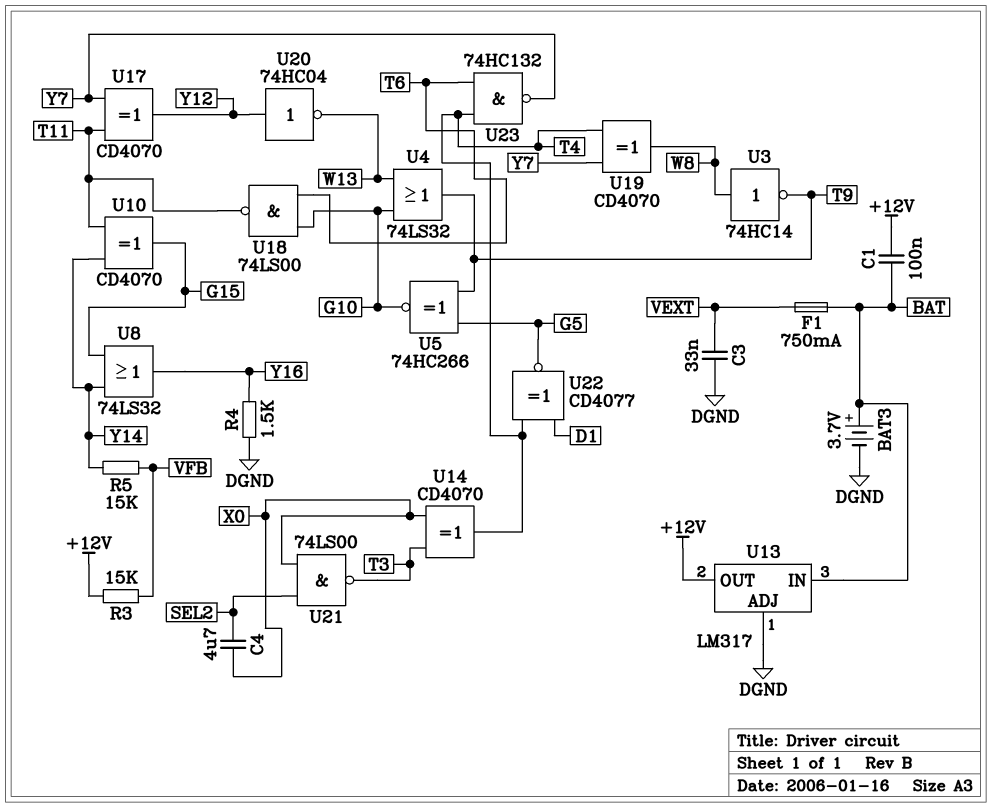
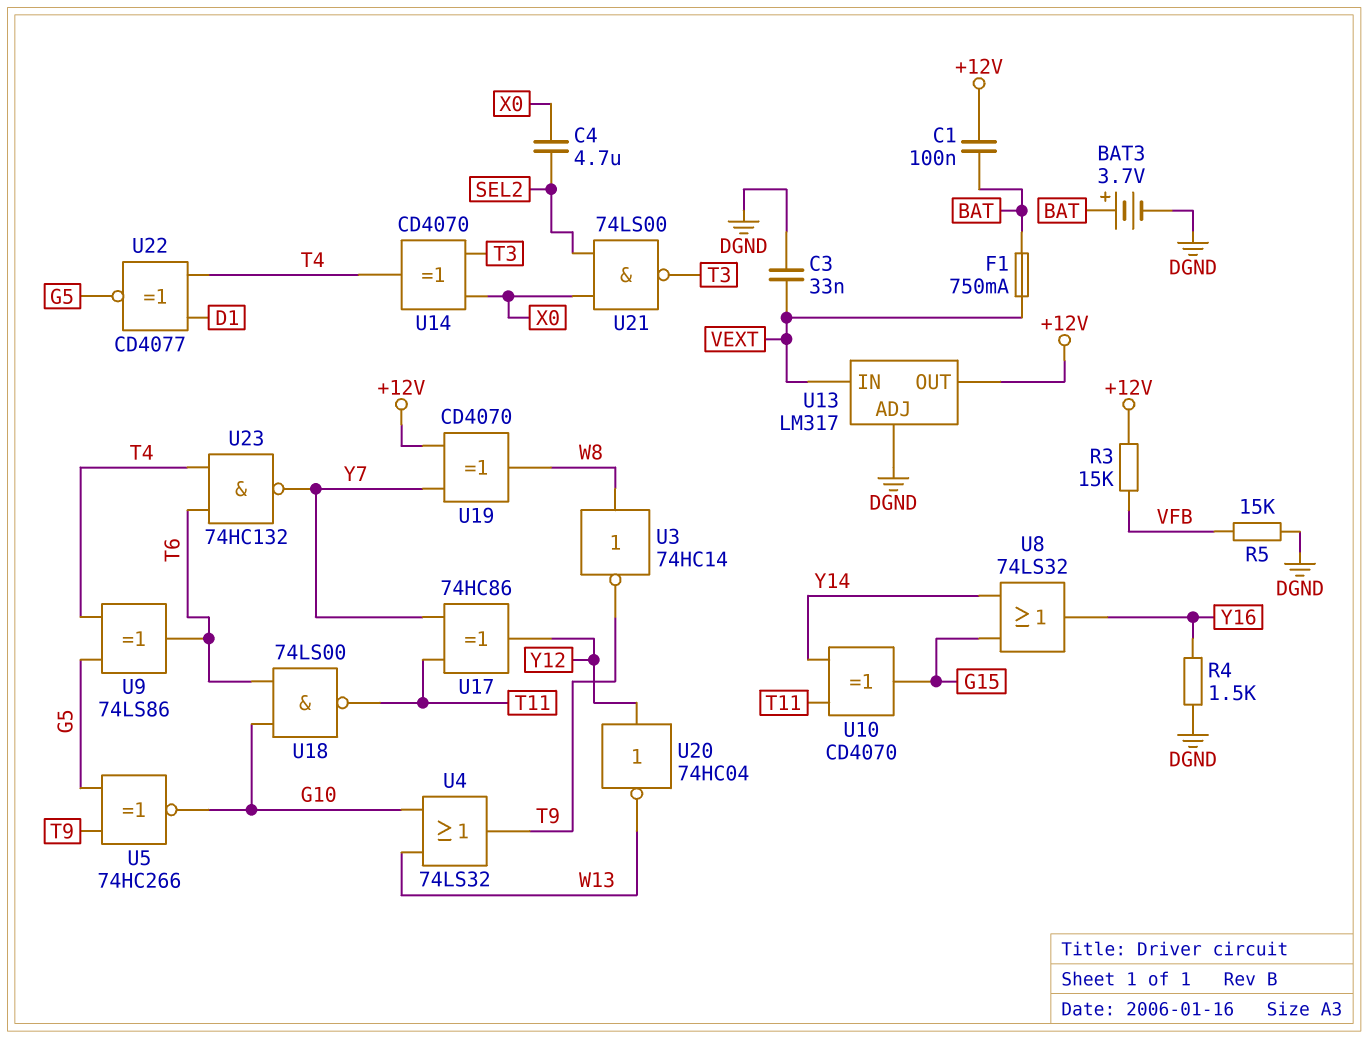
R5: 15k (VFB, Y14) -> 15k (DGND, VFB)
U9: none -> XOR 74LS86 (in G5, in T4, out T6)
U13 pin IN: BAT -> VEXT
U17: XOR CD4070 (in T11, in Y7, out Y12) -> XOR 74HC86 (in T11, in Y7, out Y12)
U19: XOR CD4070 (in T4, in Y7, out W8) -> XOR CD4070 (in +12V, in Y7, out W8)

